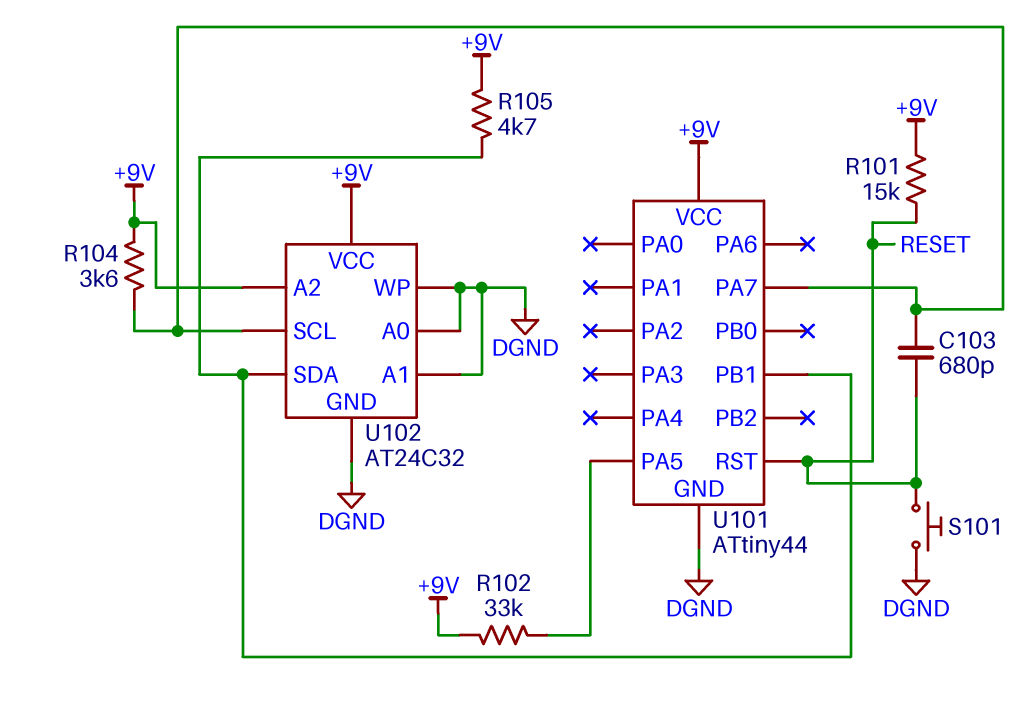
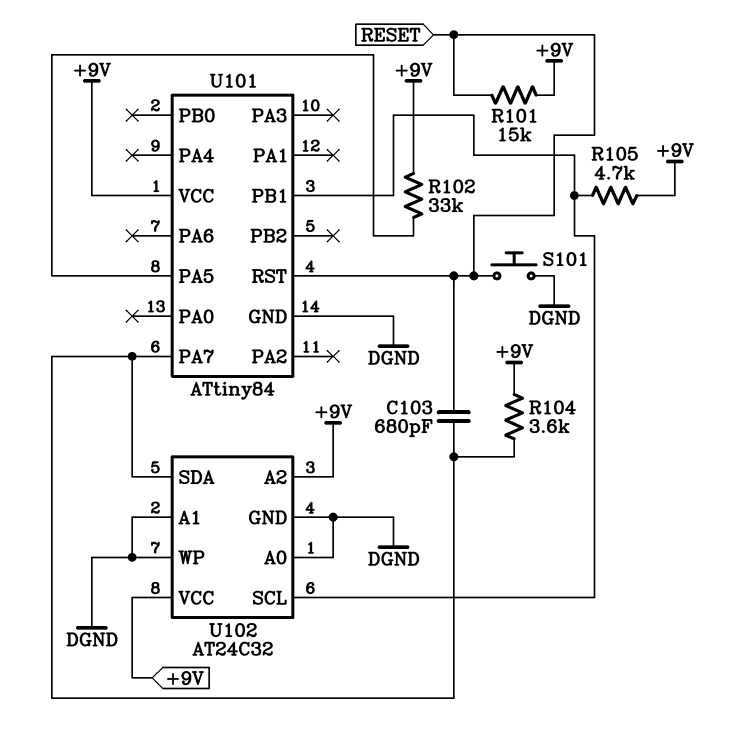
U101: ATtiny44 -> ATtiny84
U102 pin SCL: U101/PA7 -> U101/PB1
U102 pin SDA: U101/PB1 -> U101/PA7

